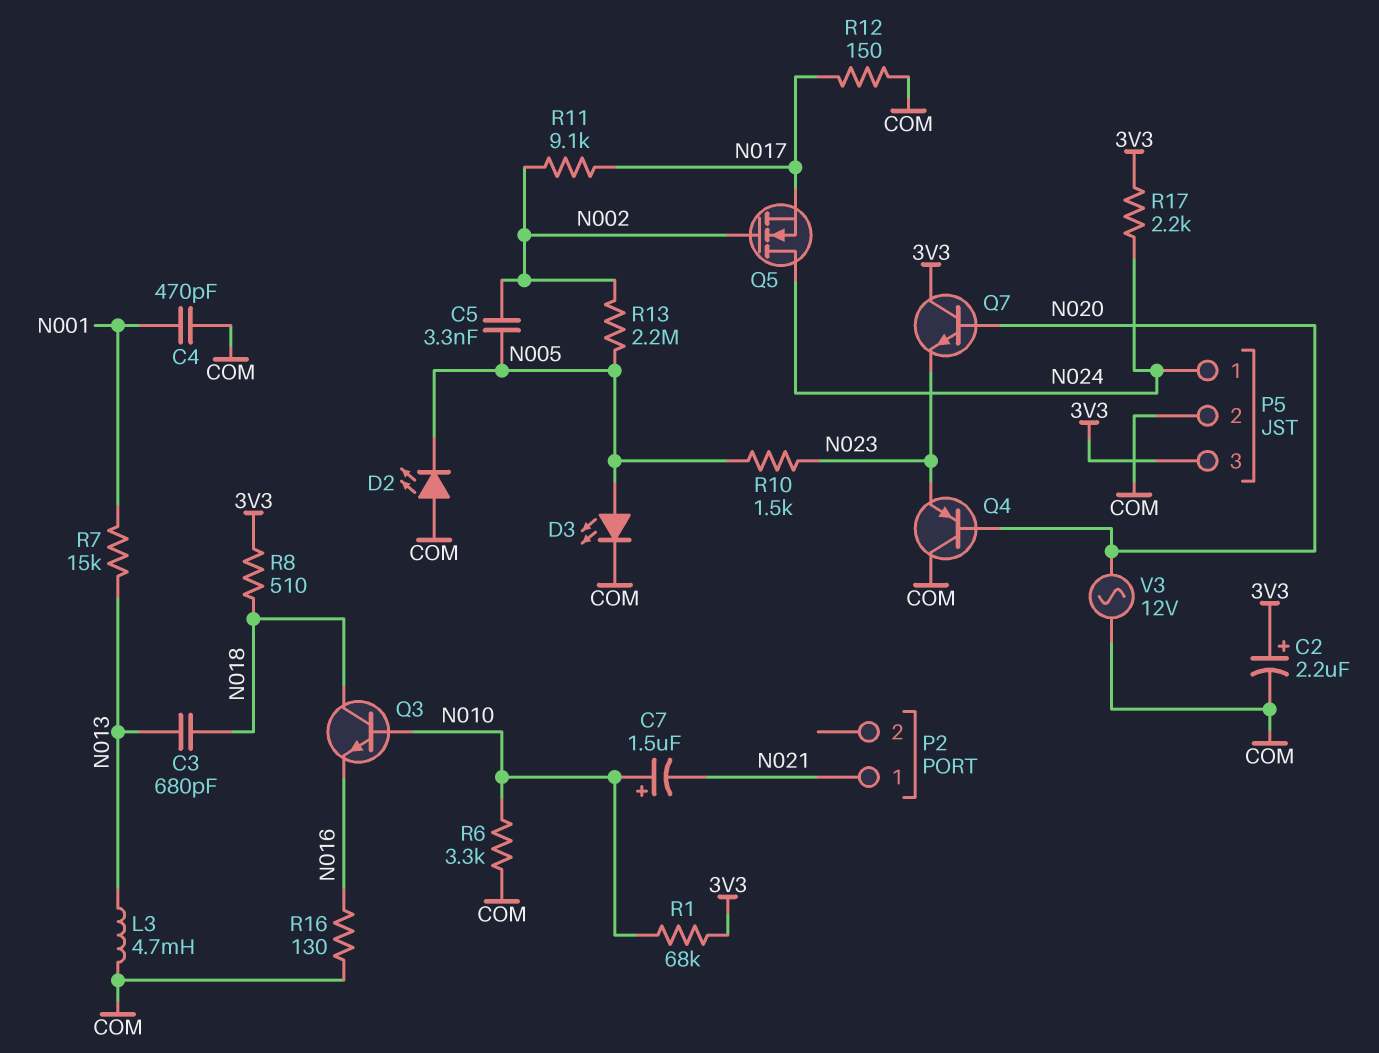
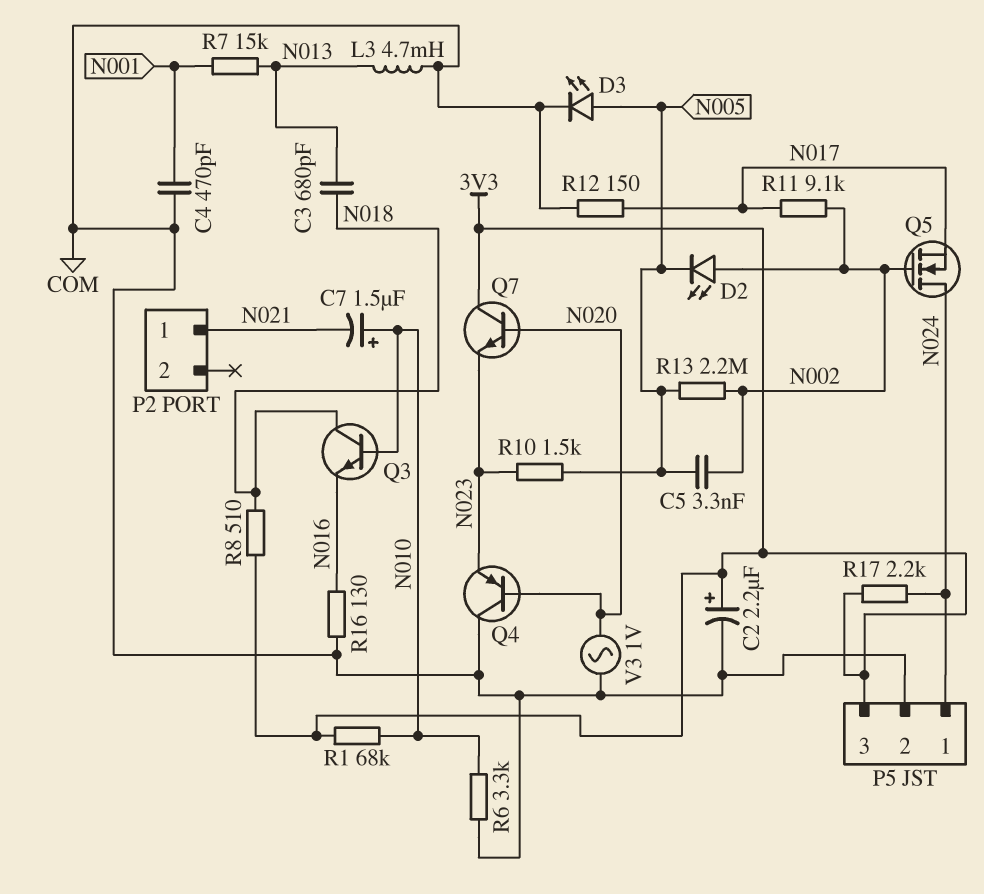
D2: LED (A COM, K N005) -> LED (A N002, K N005)
V3: AC 12V (COM, N020) -> AC 1V (COM, N020)

